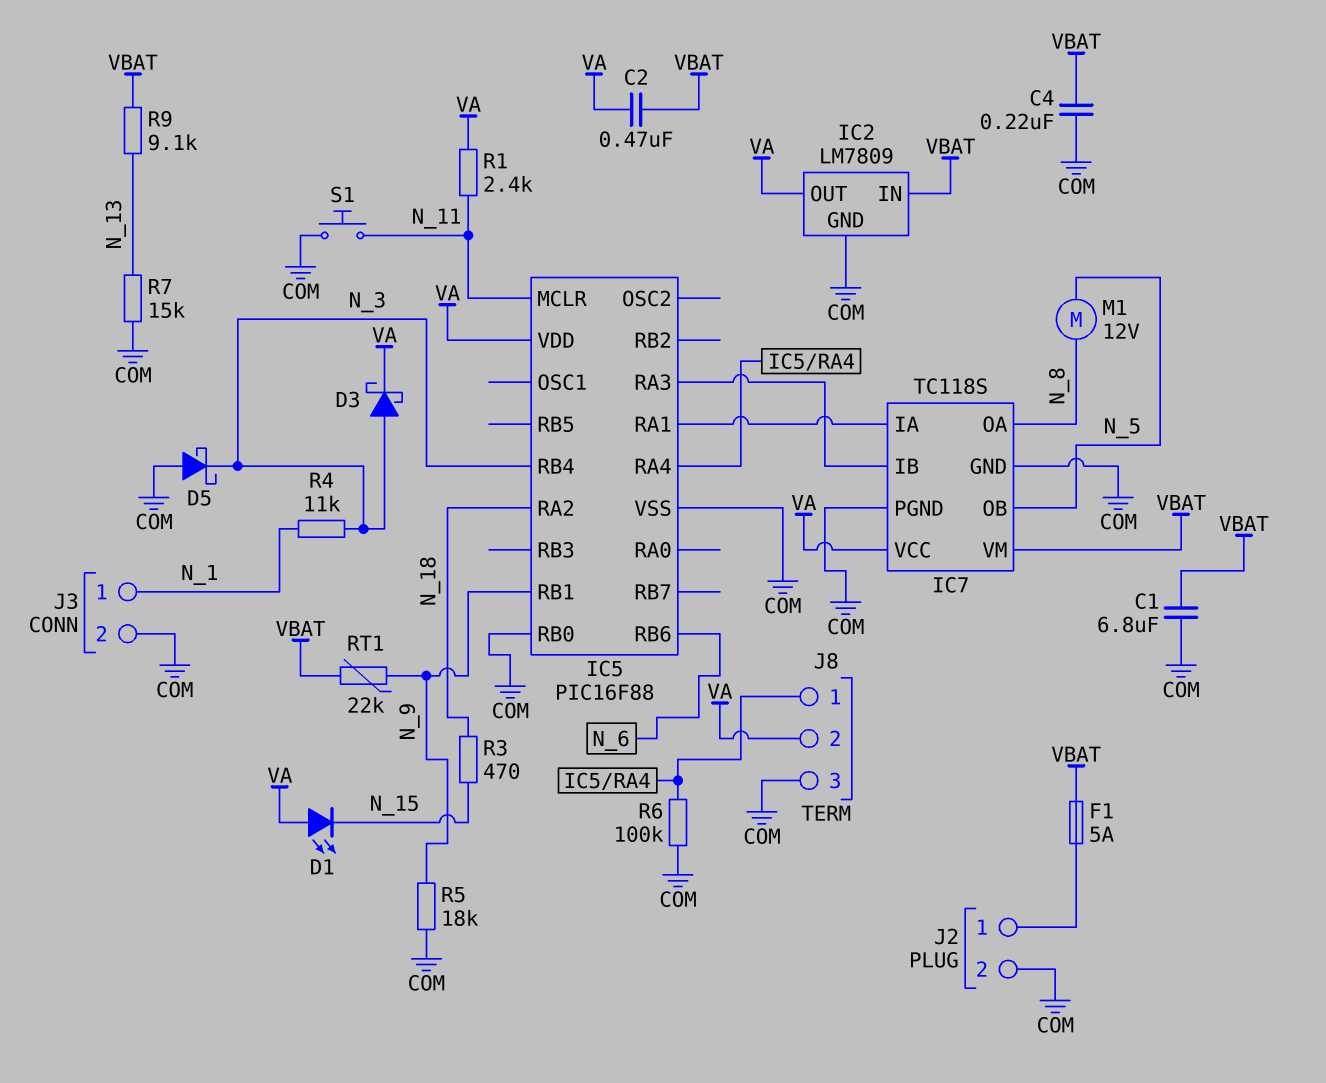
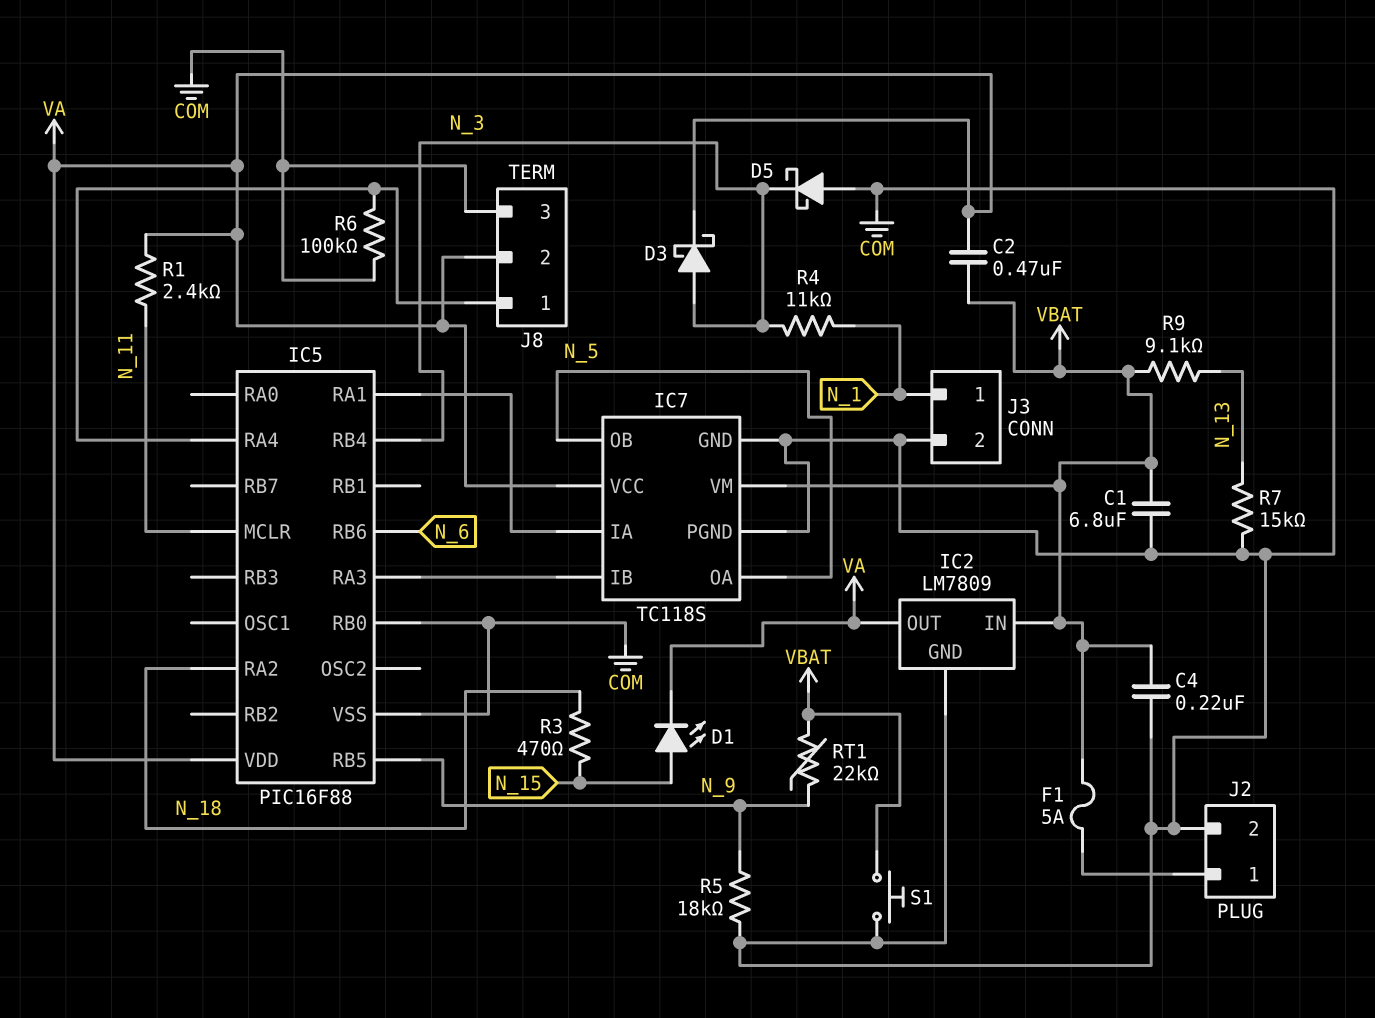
D1: LED (A VA, K N_15) -> LED (A N_15, K VA)
IC5 pin RB1: N_9 -> none
IC5 pin RB5: none -> N_9
IC7 pin OA: N_8 -> N_5
M1: motor 12V (N_5, N_8) -> none
S1: button (COM, N_11) -> button (COM, VBAT)

